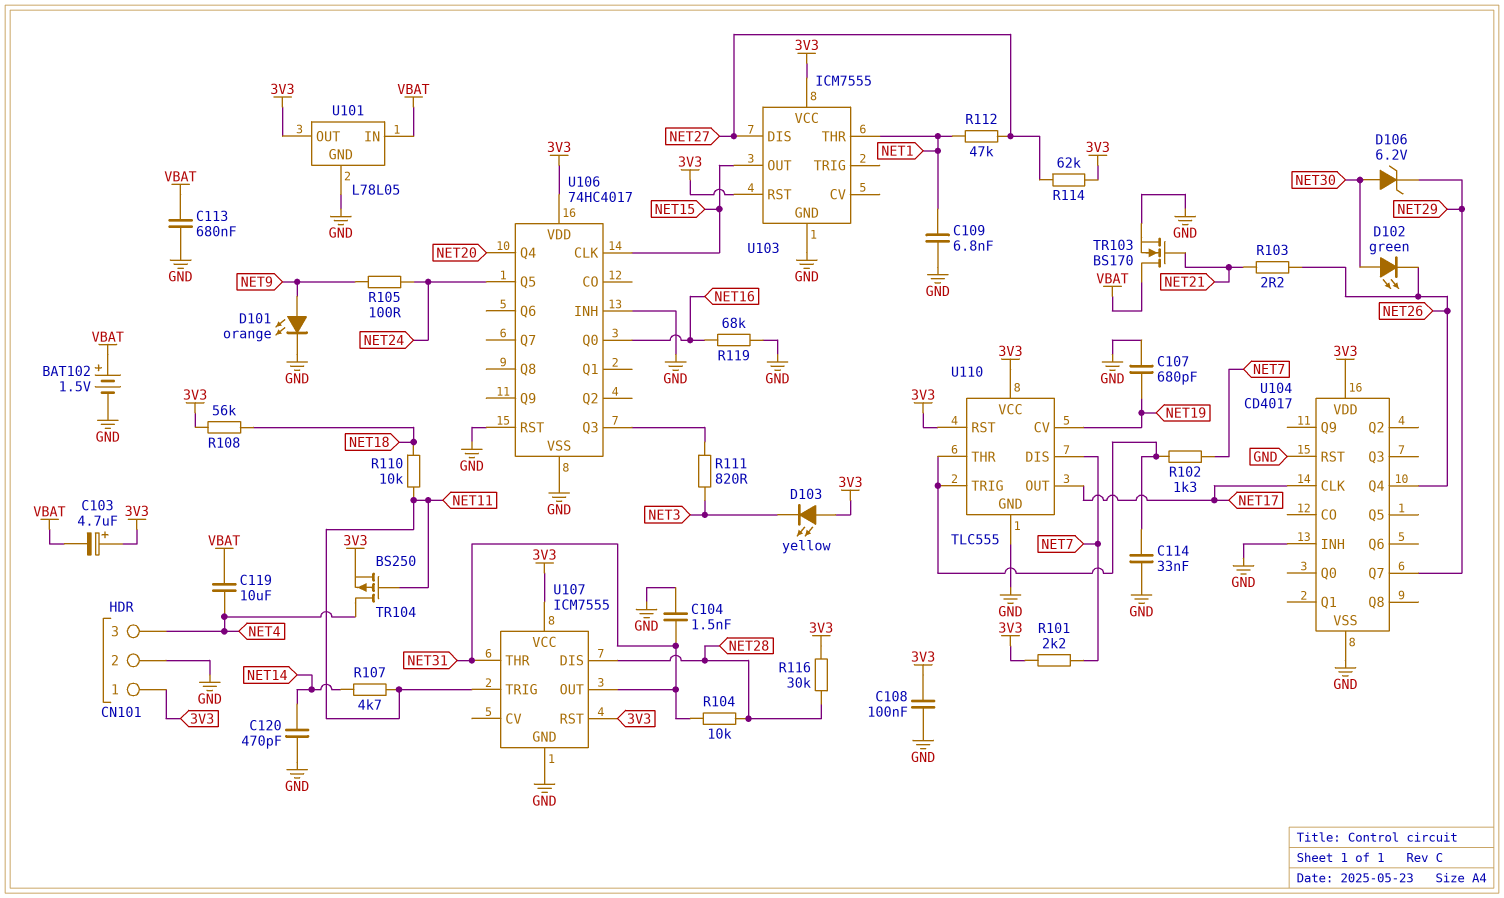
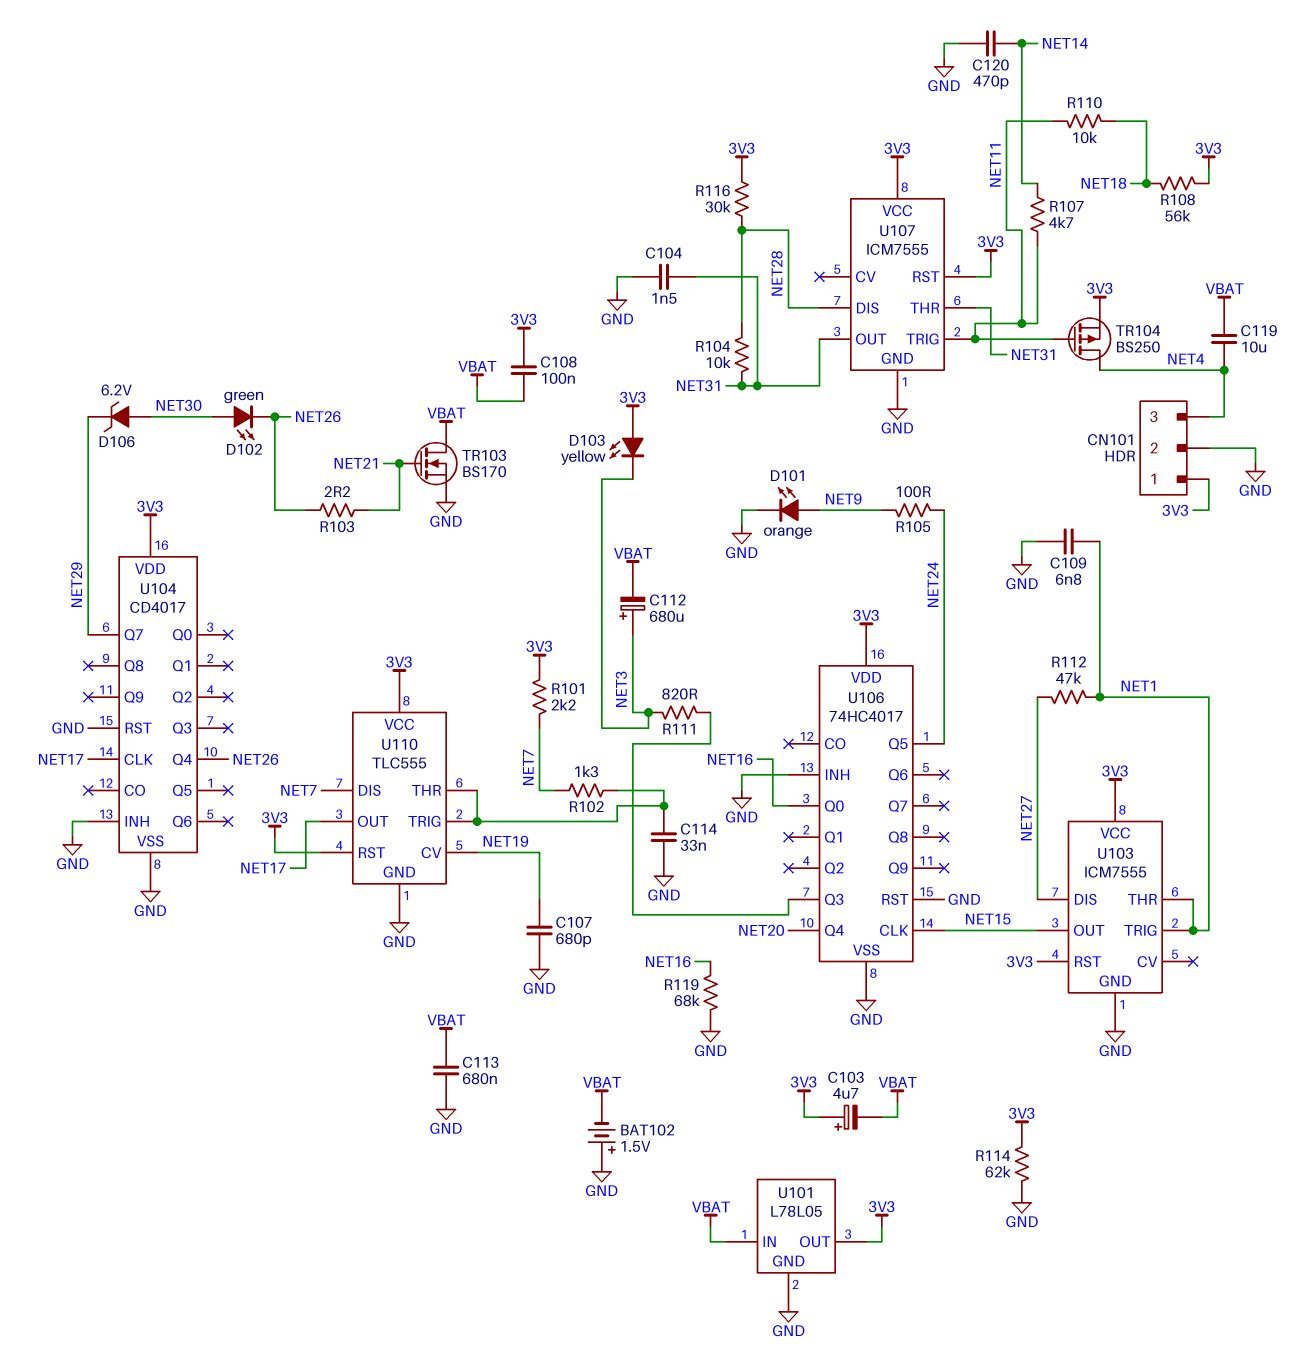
BAT102: 1.5V (plus VBAT, minus GND) -> 1.5V (plus GND, minus VBAT)
C108: 100nF (3V3, GND) -> 100nF (3V3, VBAT)
C112: none -> 680uF (plus NET3, minus VBAT)
R114: 62k (3V3, NET27) -> 62k (3V3, GND)
U103 pin TRIG: none -> NET1

